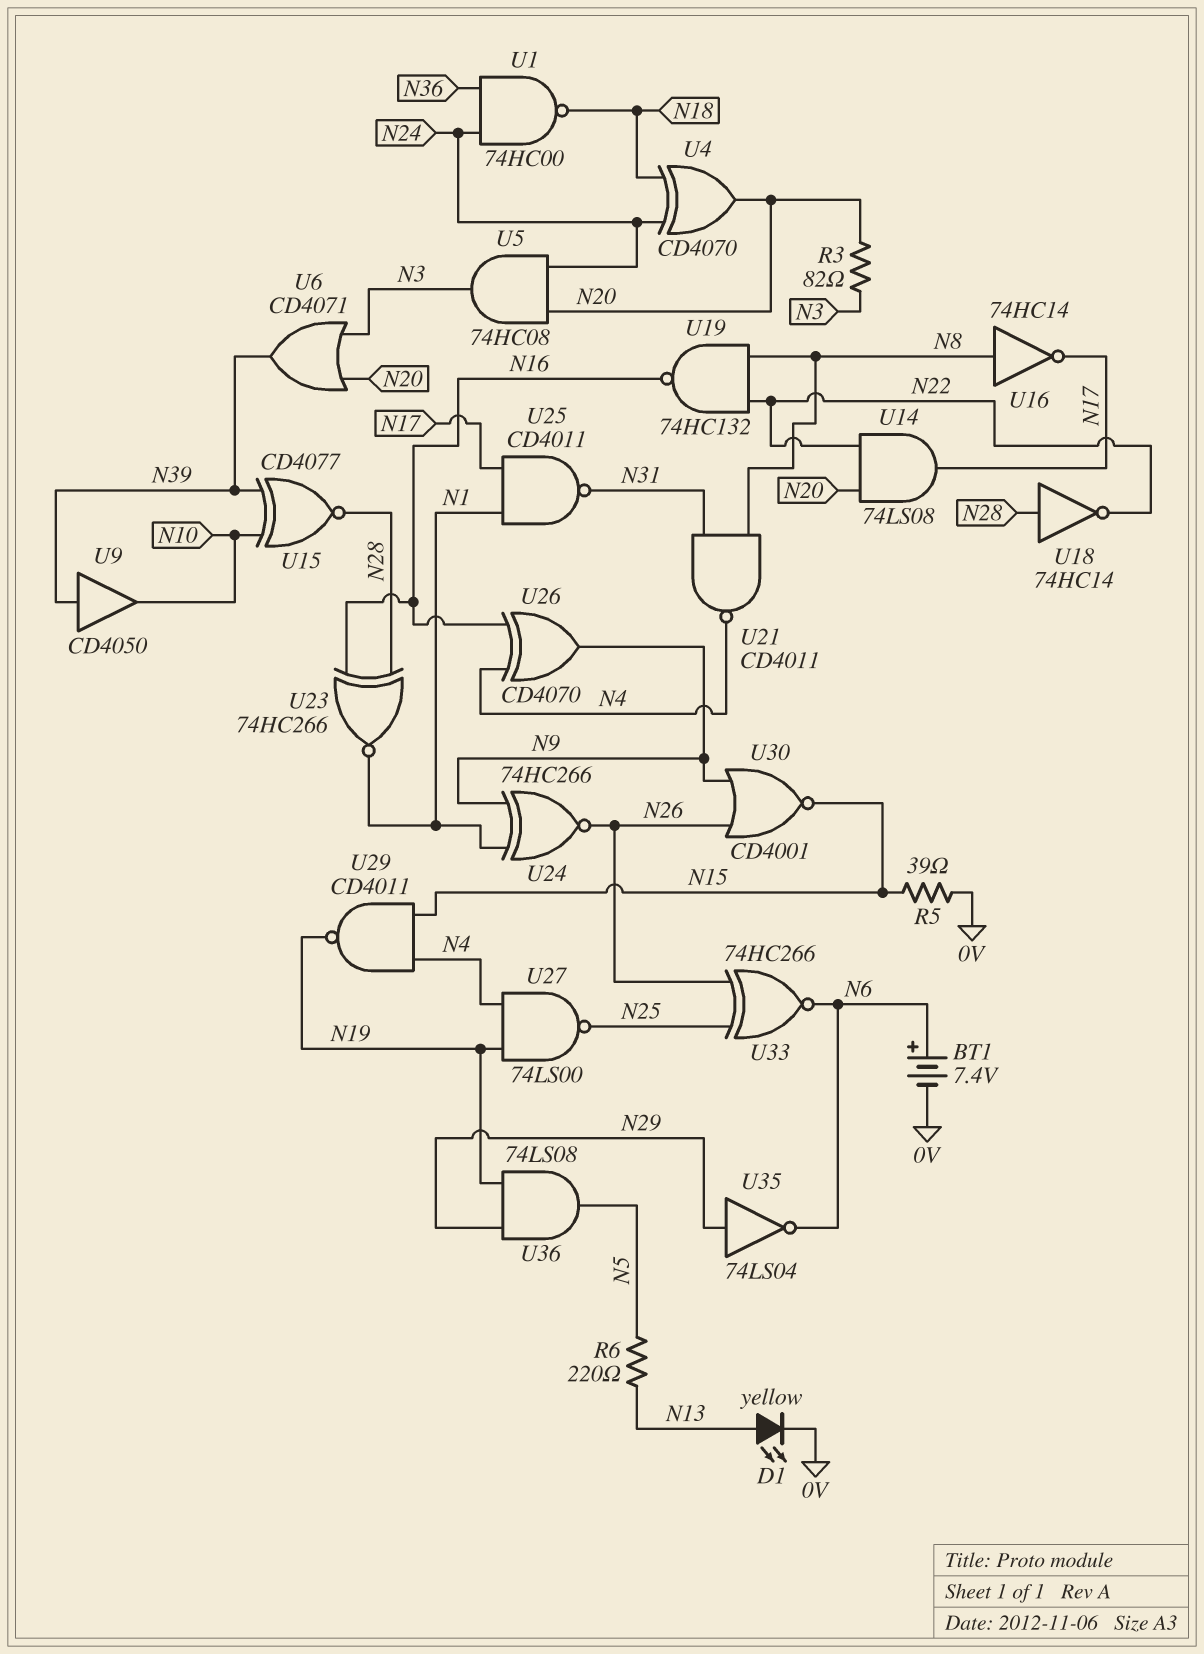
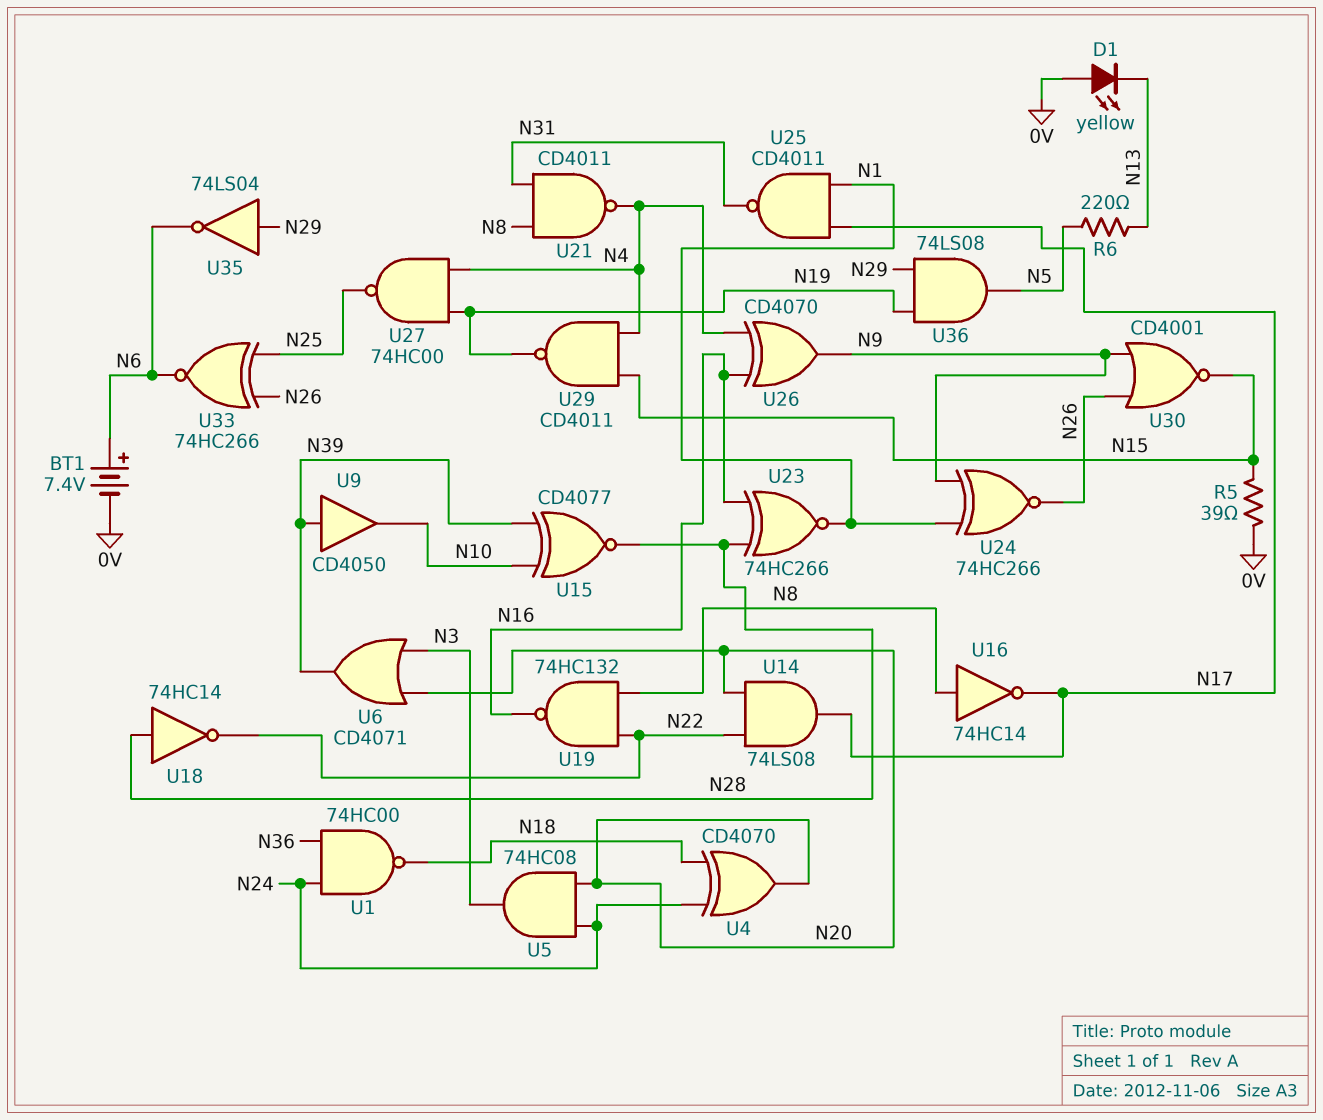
D1: LED yellow (A N13, K 0V) -> LED yellow (A 0V, K N13)
R3: 82 (N3, N20) -> none
U27: NAND 74LS00 (in N4, in N19, out N25) -> NAND 74HC00 (in N4, in N19, out N25)

